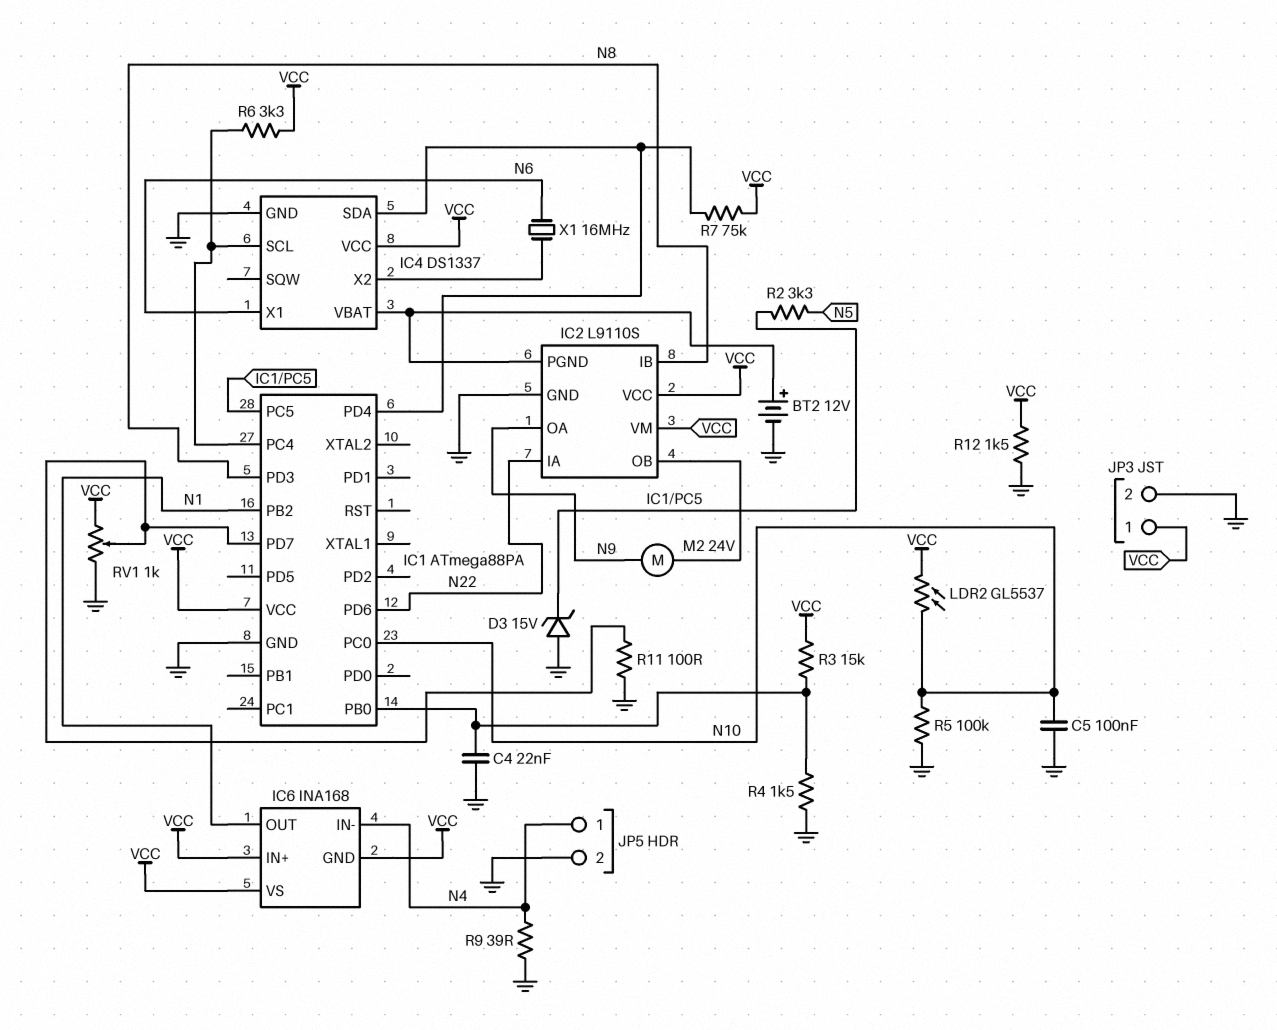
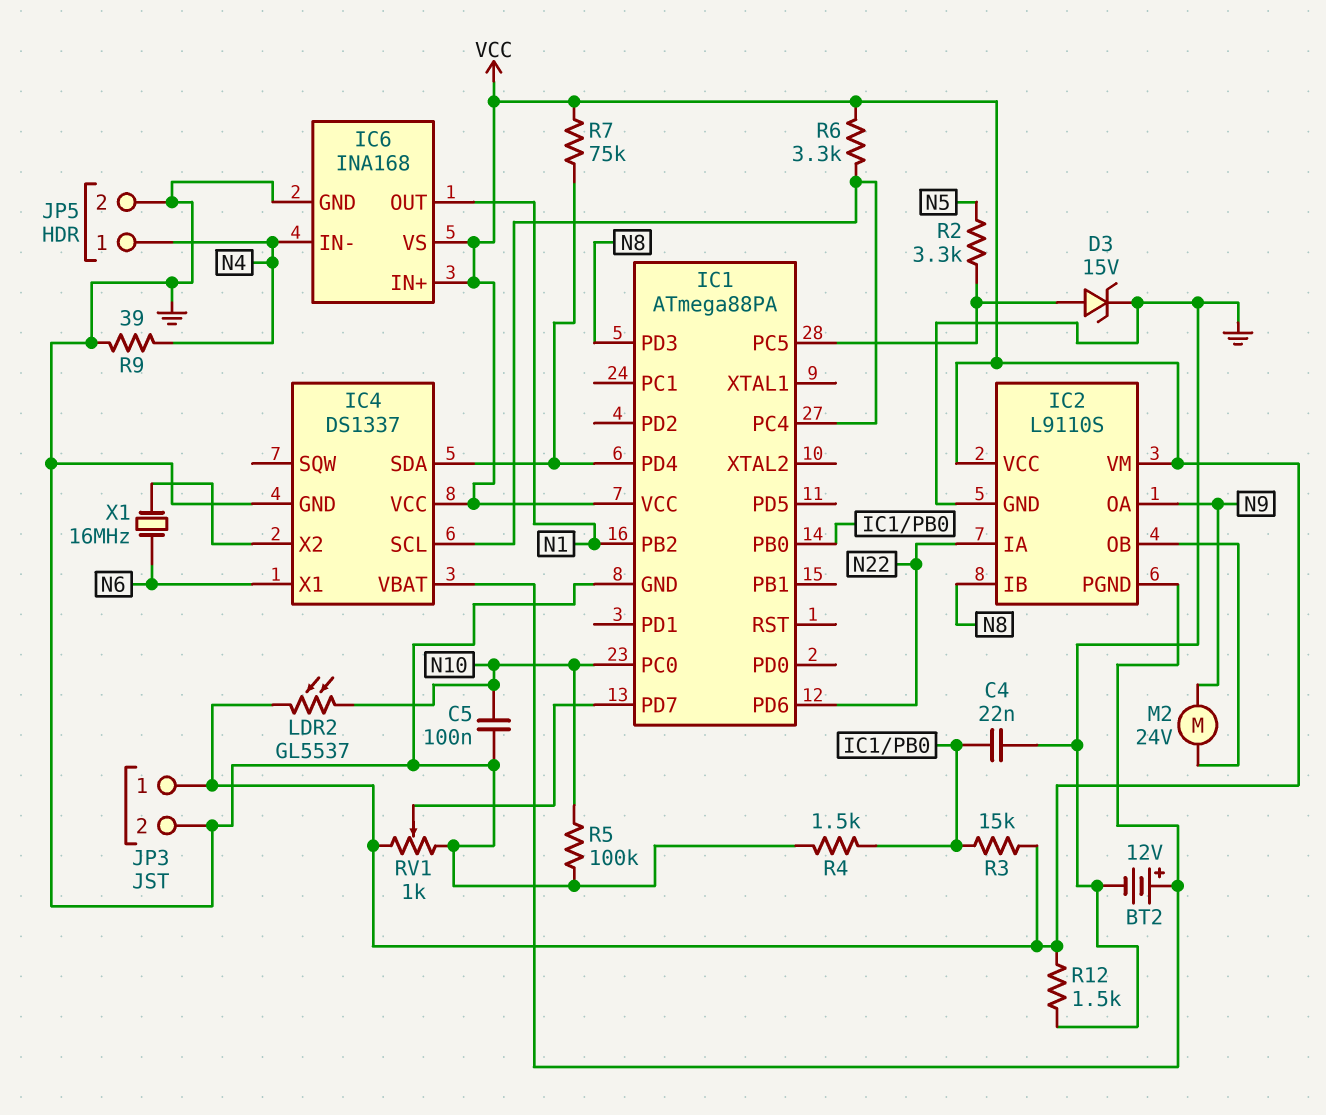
D3: zener 15V (A GND, K IC1/PC5) -> zener 15V (A IC1/PC5, K GND)
IC6 pin GND: VCC -> GND
R11: 100 (GND, IC1/PD7) -> none

